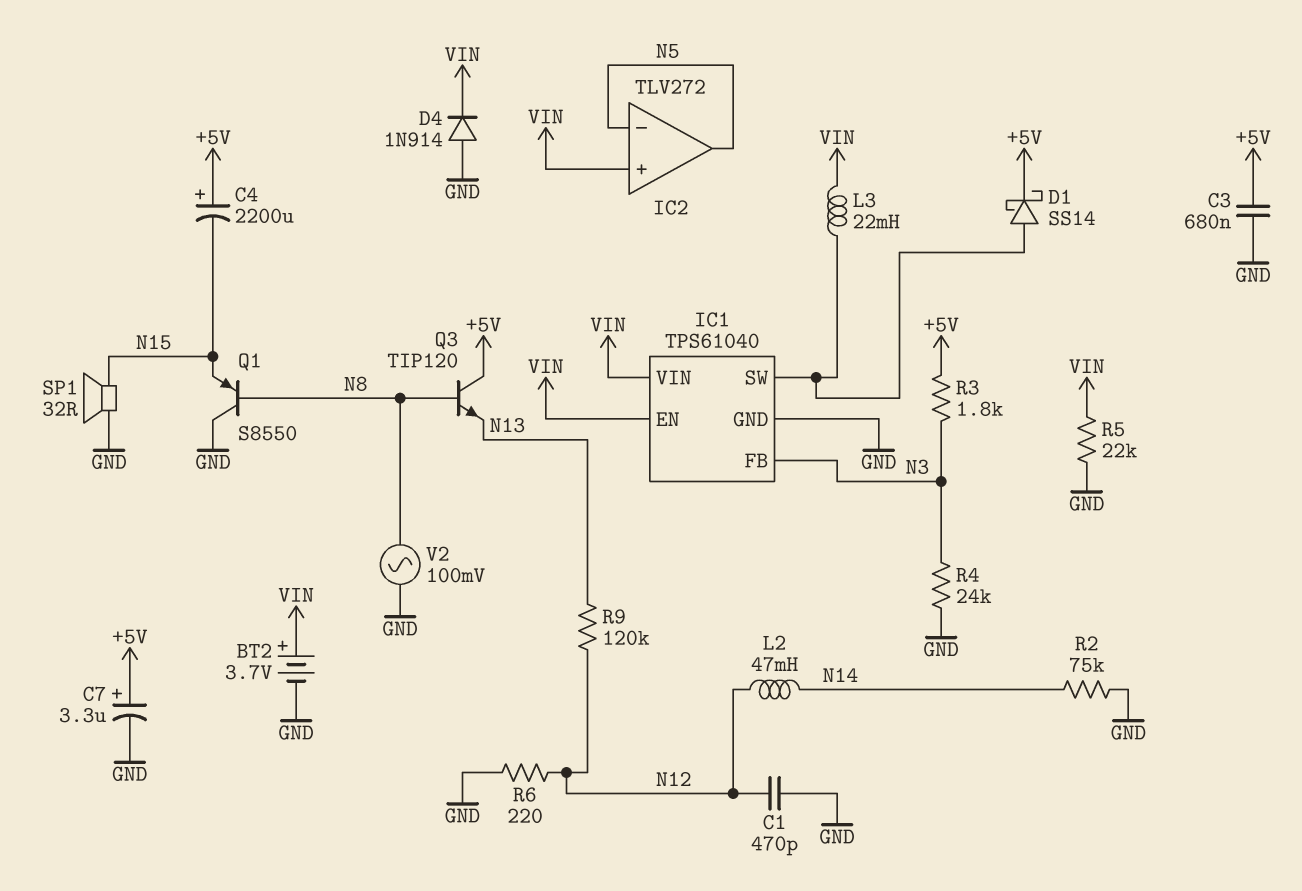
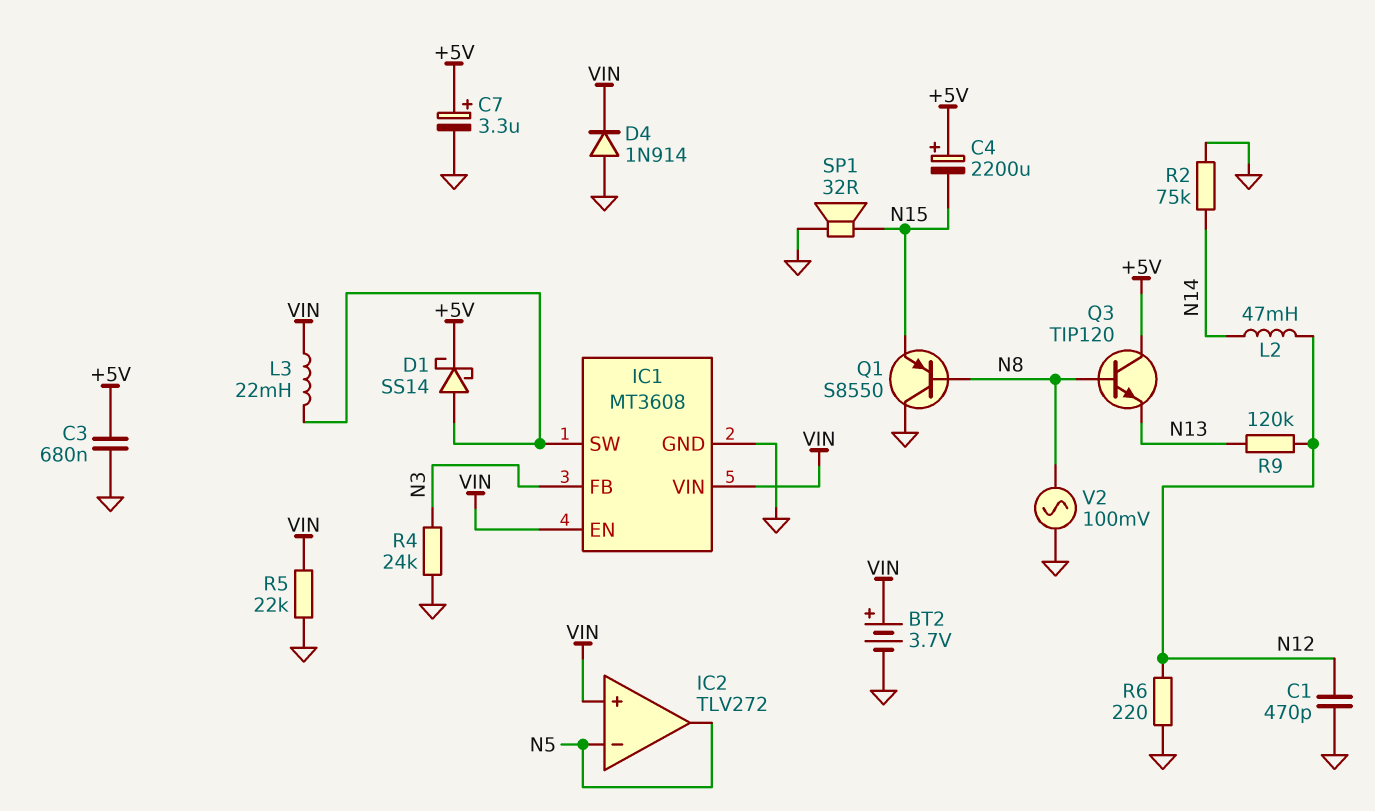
IC1: TPS61040 -> MT3608
R3: 1.8k (+5V, N3) -> none

